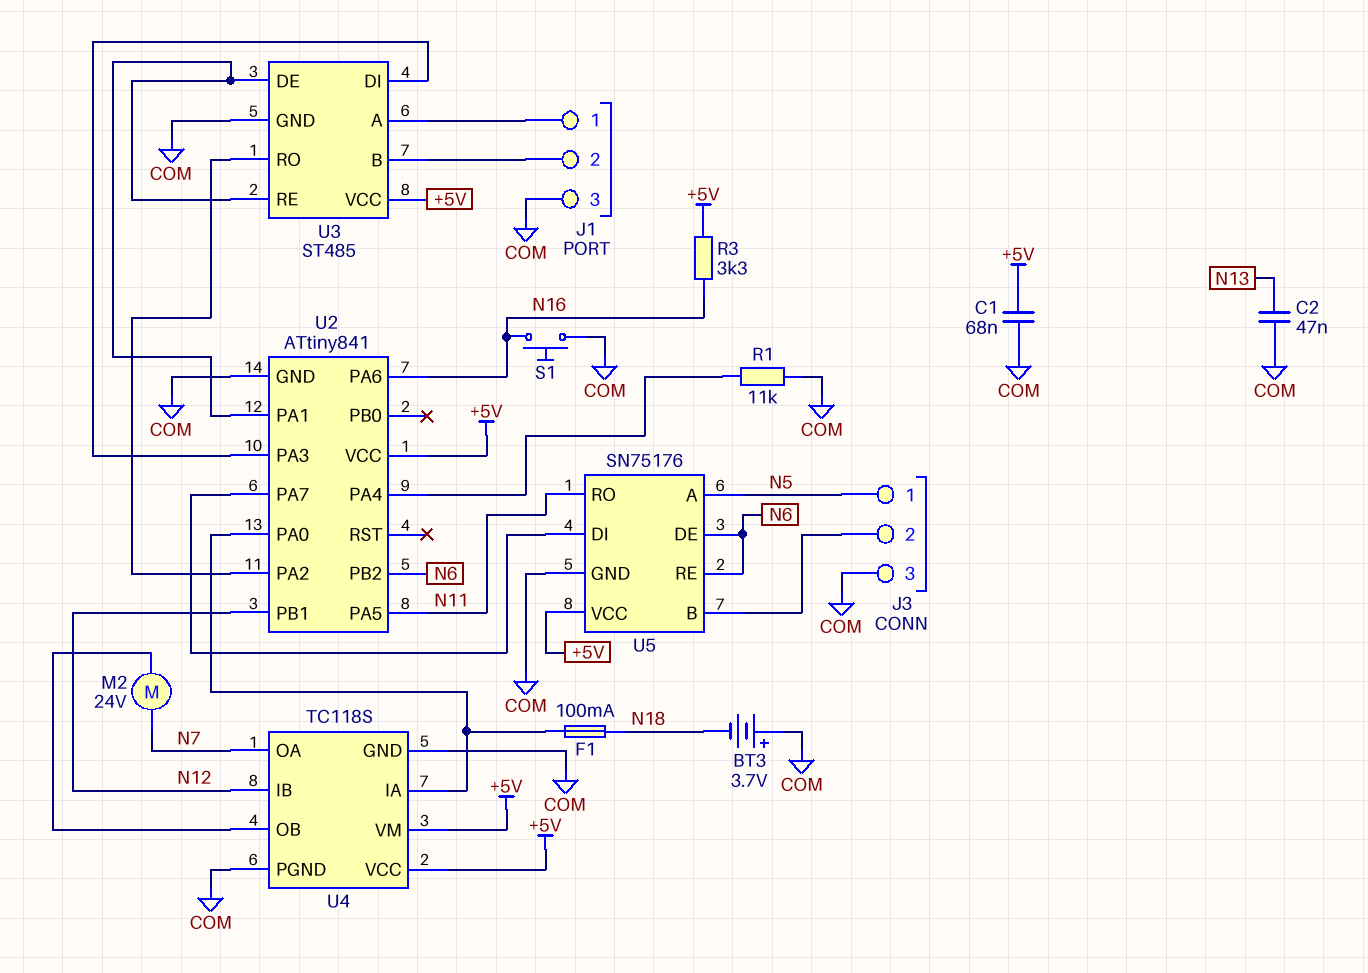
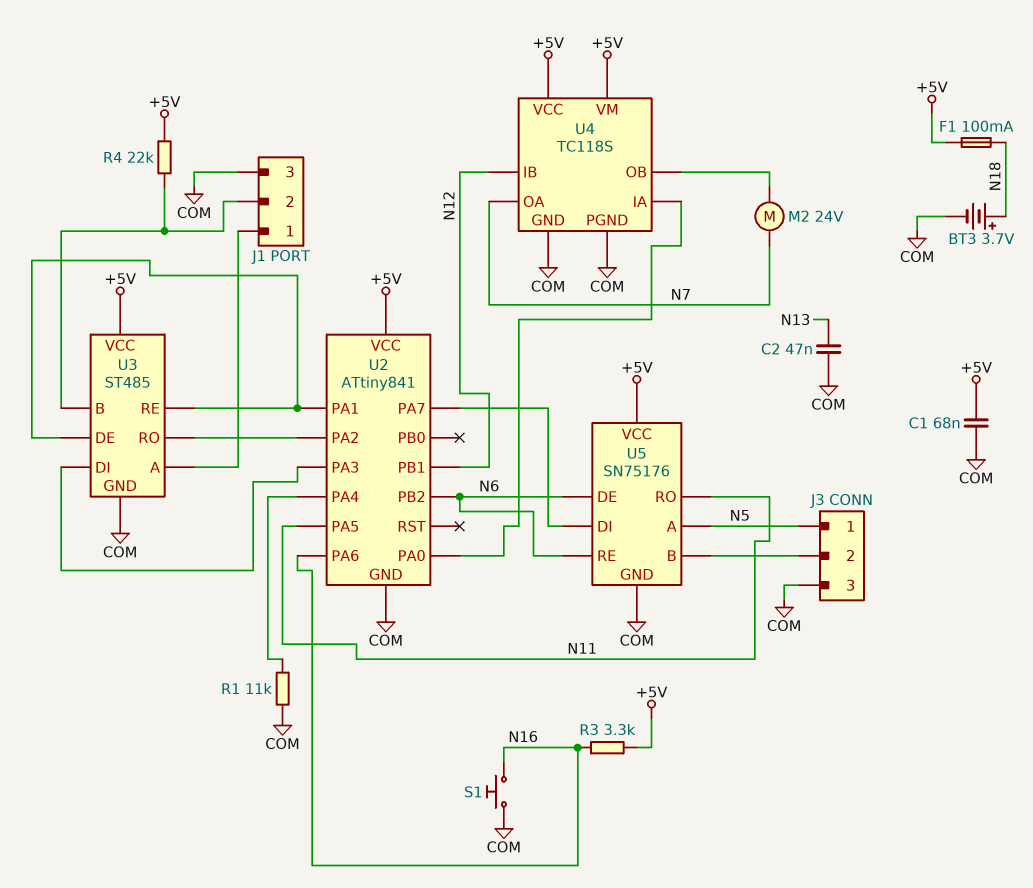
BT3: 3.7V (plus COM, minus N18) -> 3.7V (plus N18, minus COM)
F1: 100mA (N18, U2/PA0) -> 100mA (+5V, N18)
R4: none -> 22k (+5V, J1/2)

